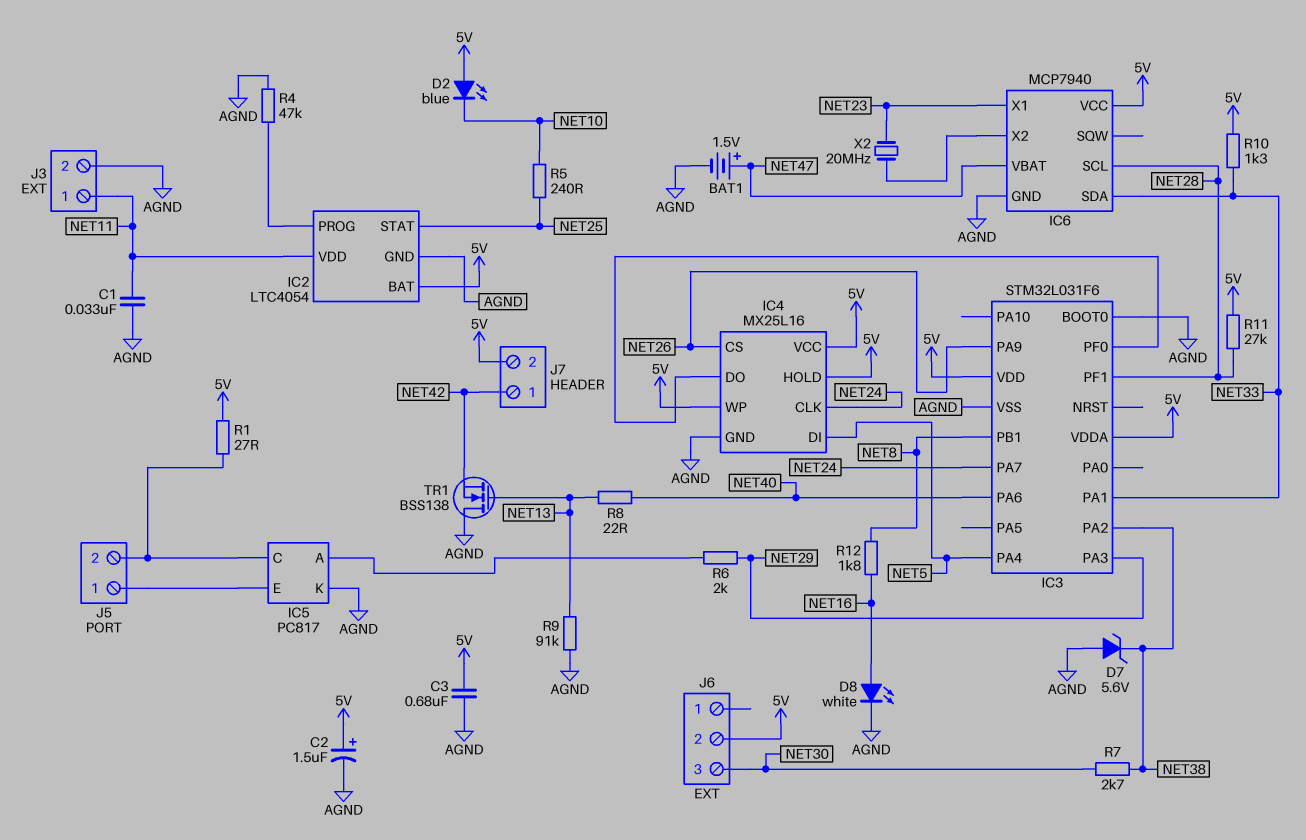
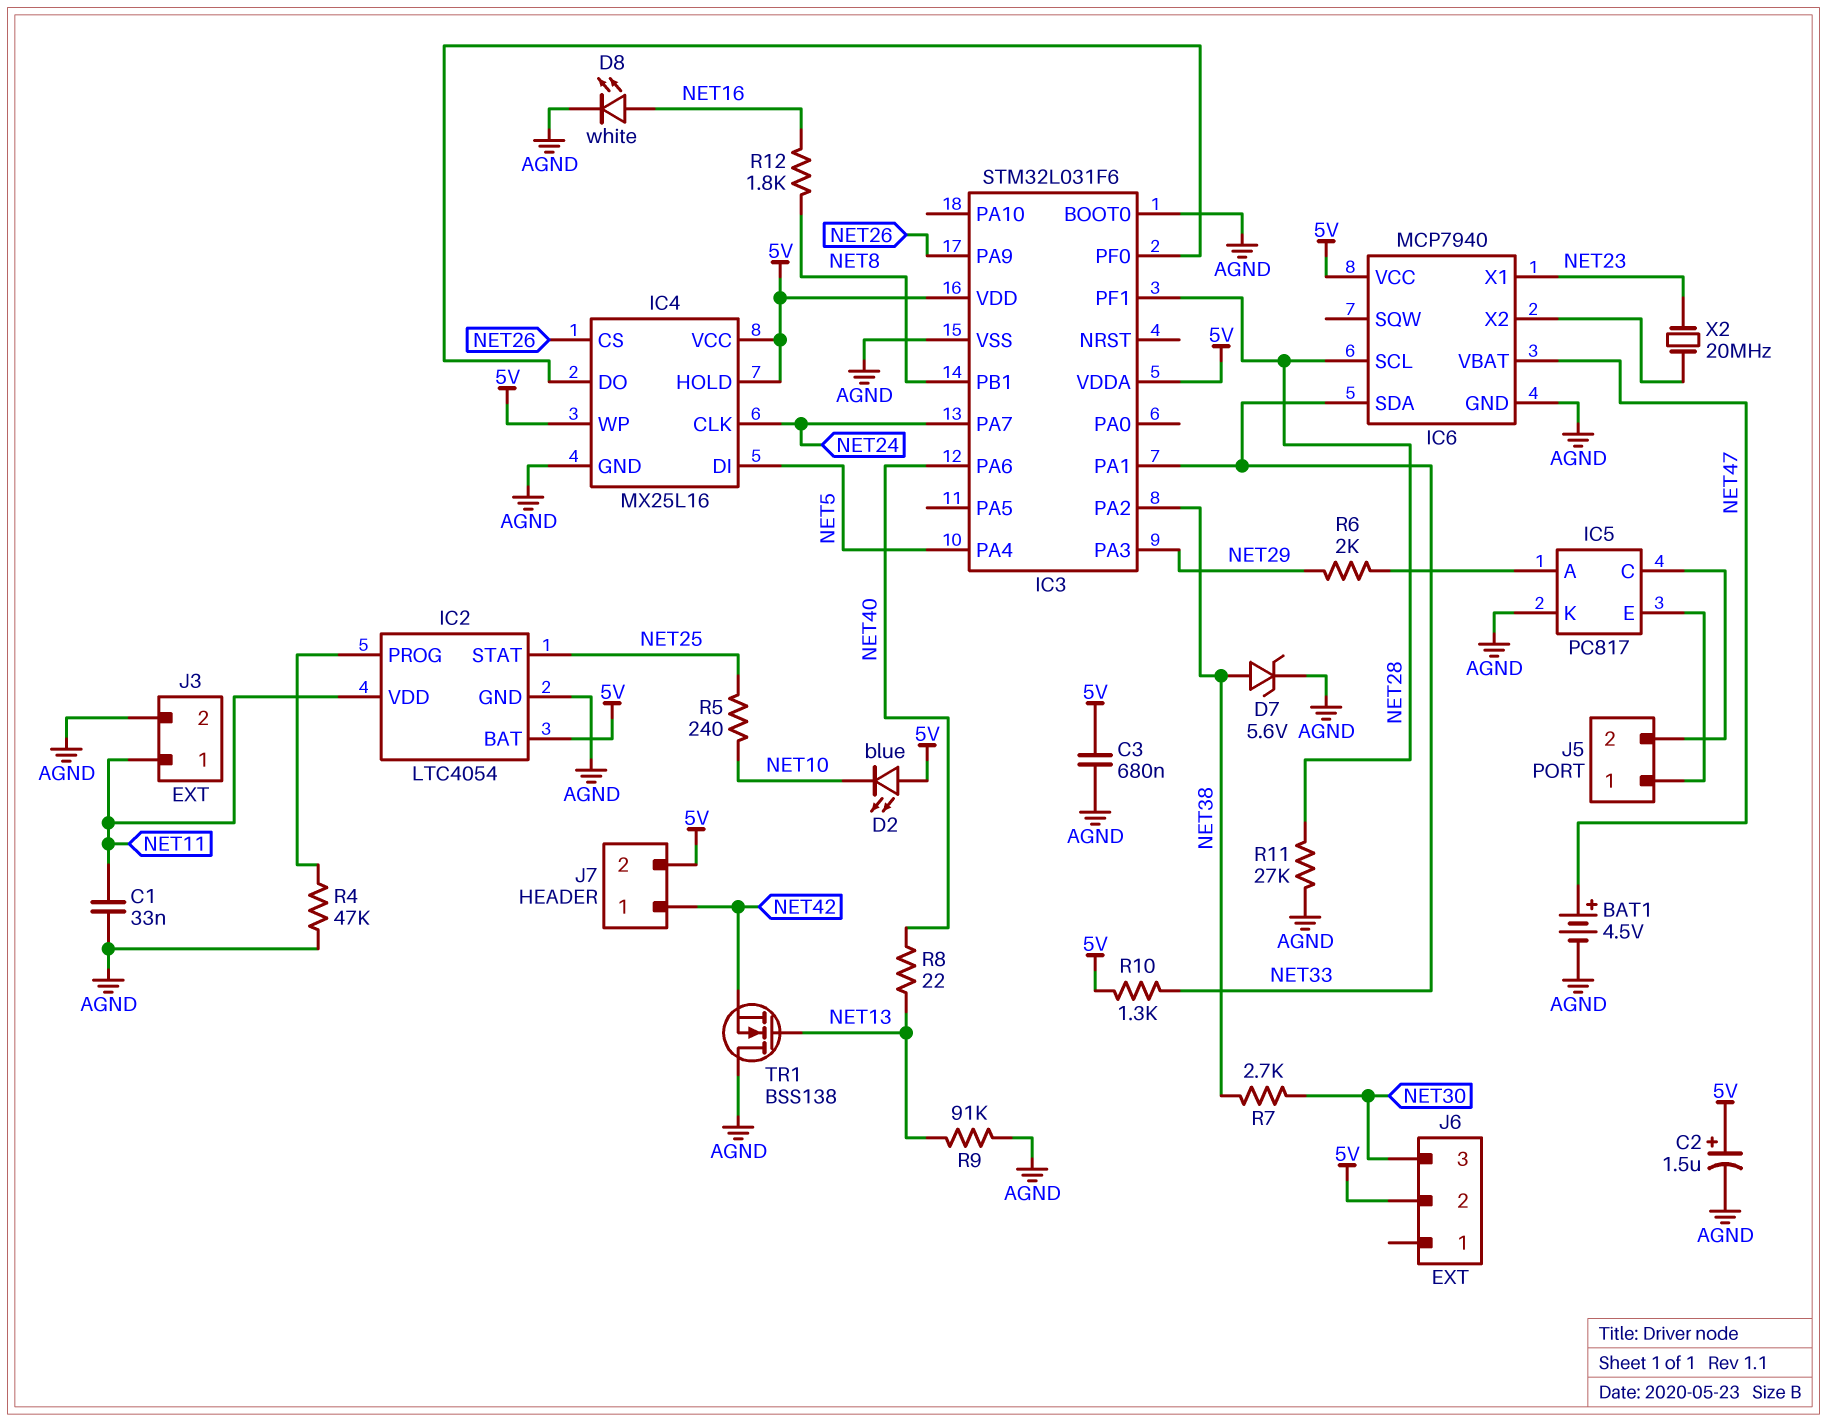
BAT1: 1.5V (plus NET47, minus AGND) -> 4.5V (plus NET47, minus AGND)
D7: zener 5.6V (A AGND, K NET38) -> zener 5.6V (A NET38, K AGND)
R1: 27 (5V, IC5/C) -> none
R11: 27k (5V, NET28) -> 27k (AGND, NET28)

